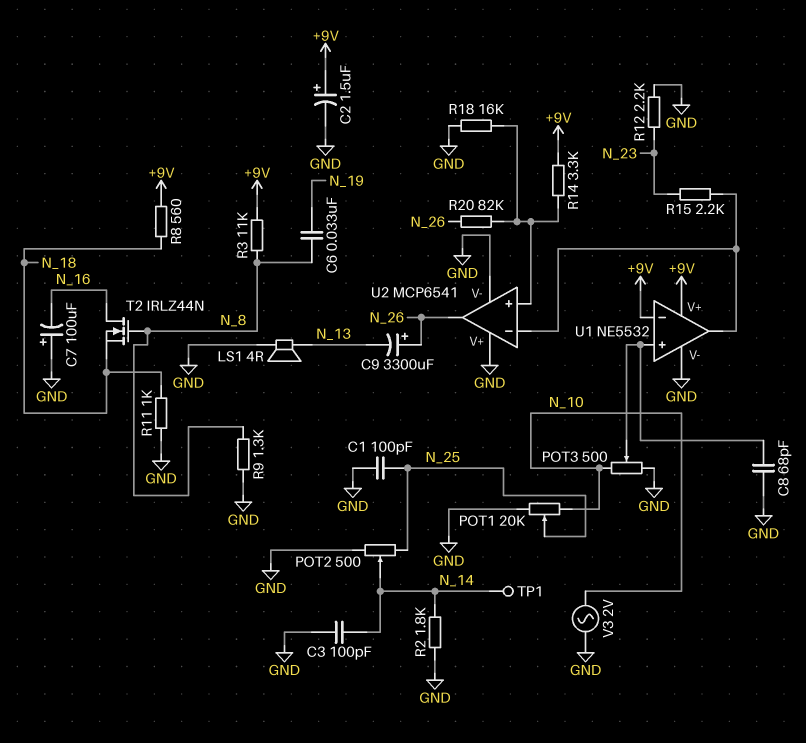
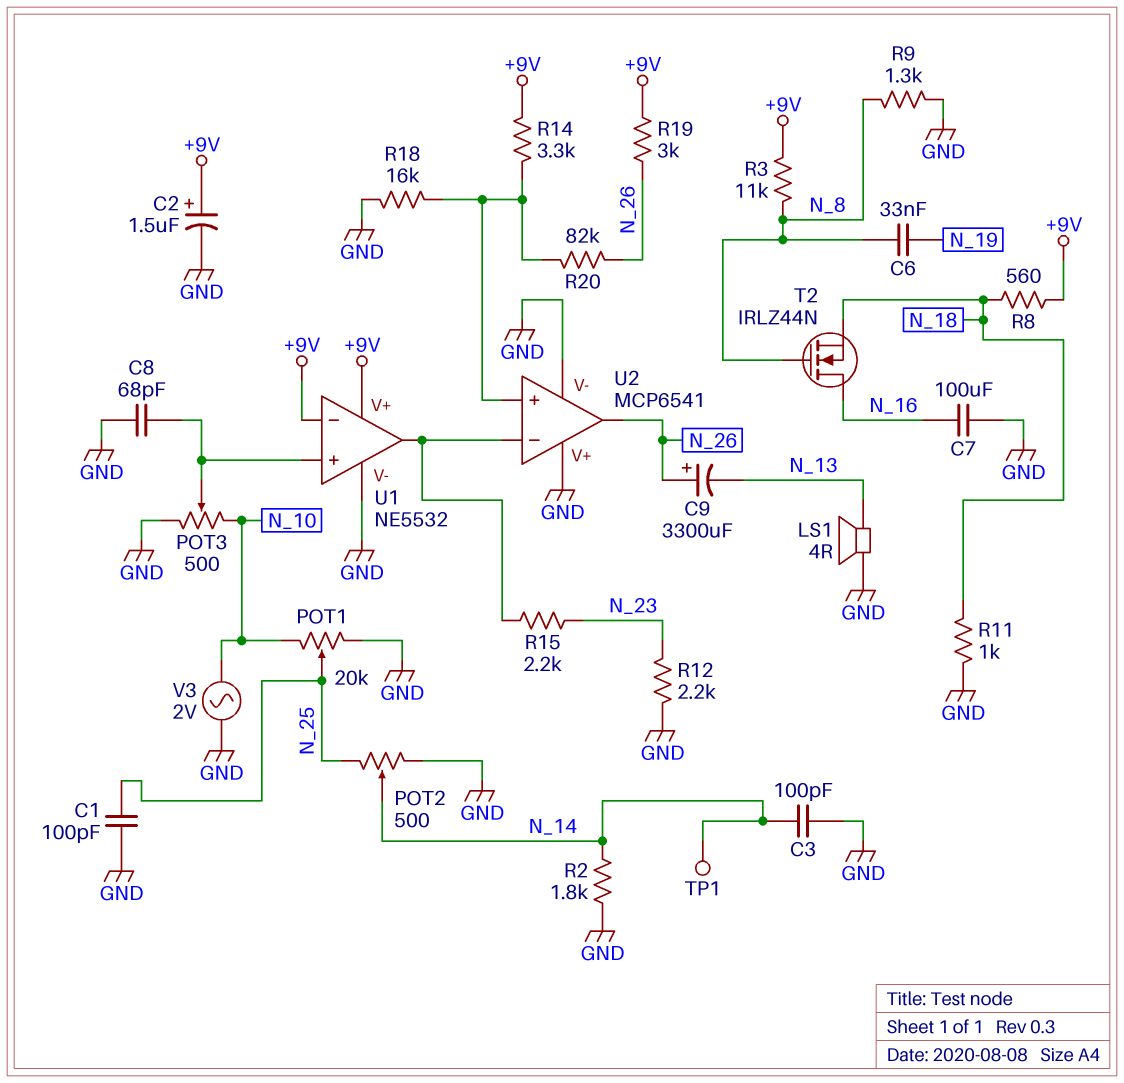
C7: 100uF (plus GND, minus N_16) -> 100uF (GND, N_16)
R19: none -> 3k (+9V, N_26)

